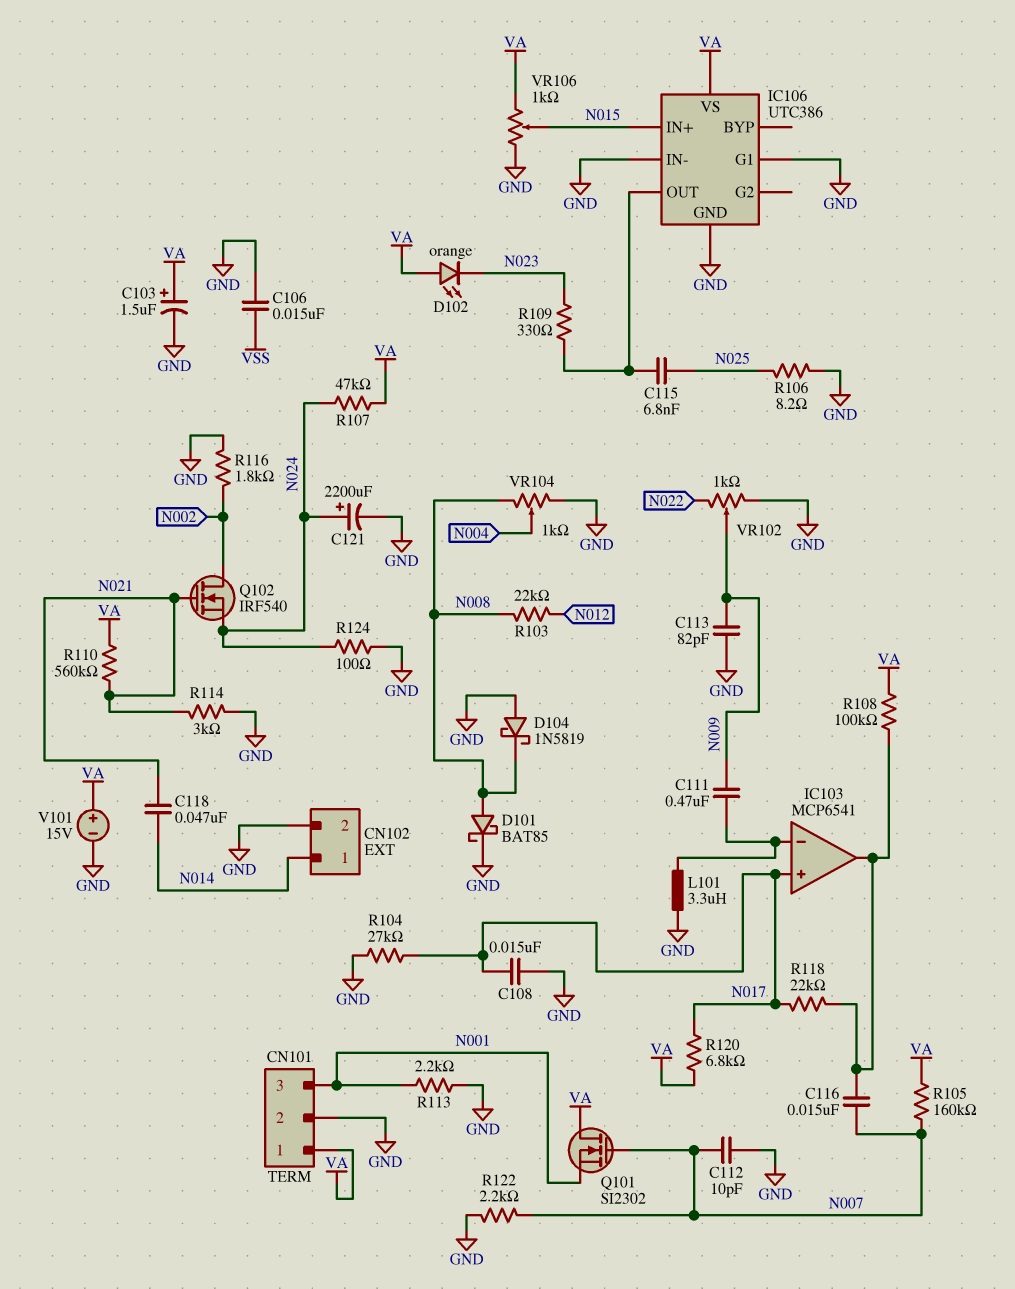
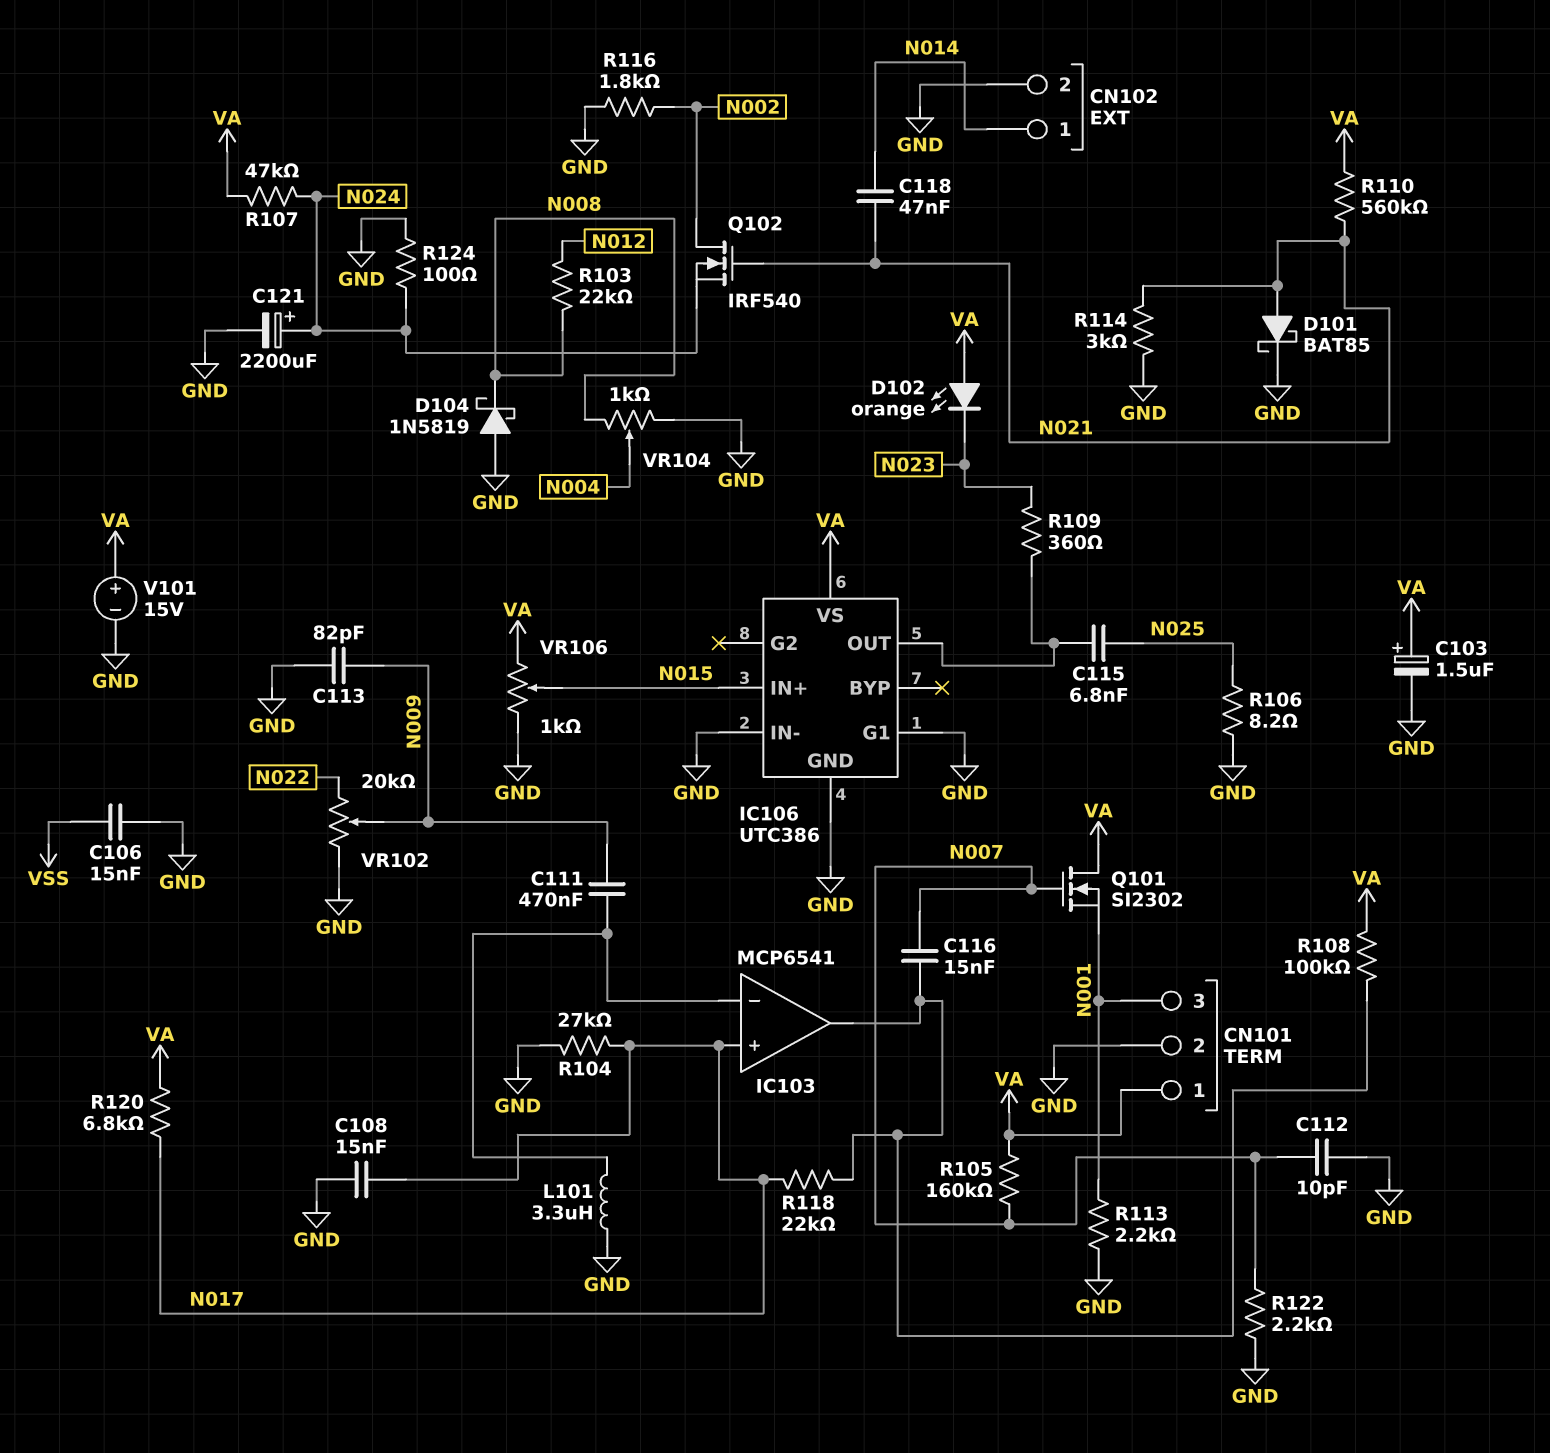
D101: schottky BAT85 (A N008, K GND) -> schottky BAT85 (A N021, K GND)
R109: 330 (IC106/OUT, N023) -> 360 (IC106/OUT, N023)
VR102: 1k (GND, N022, wiper N009) -> 20k (GND, N022, wiper N009)

